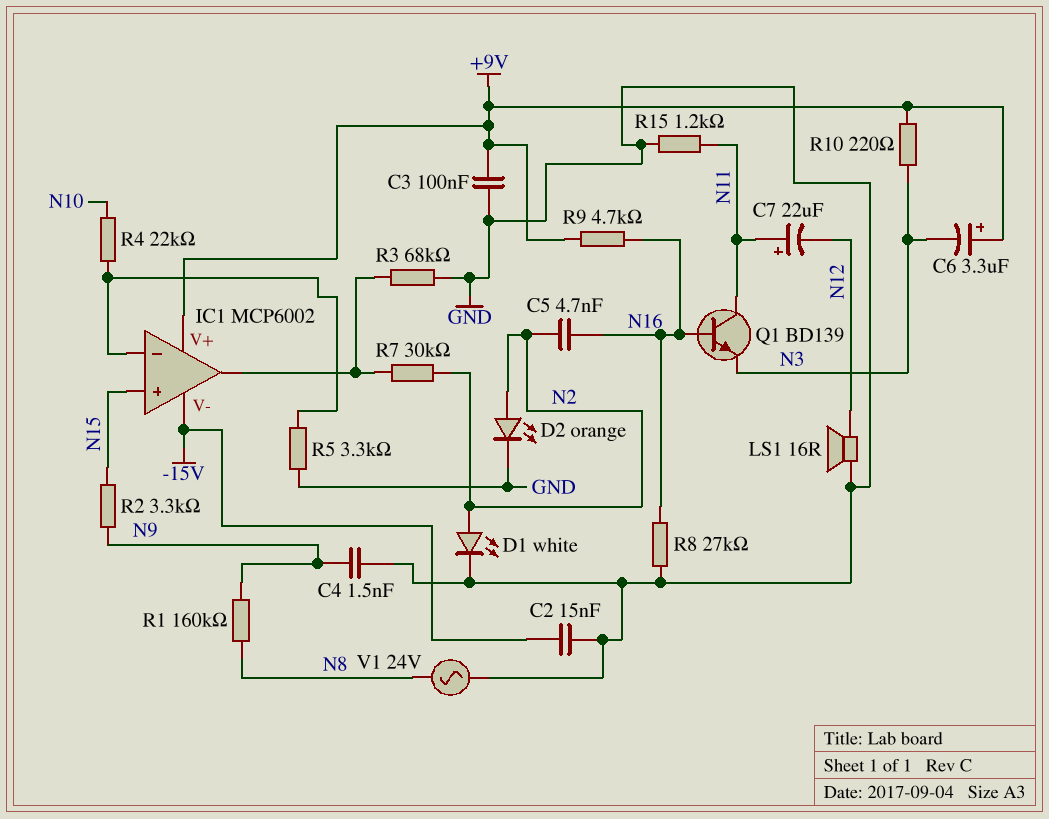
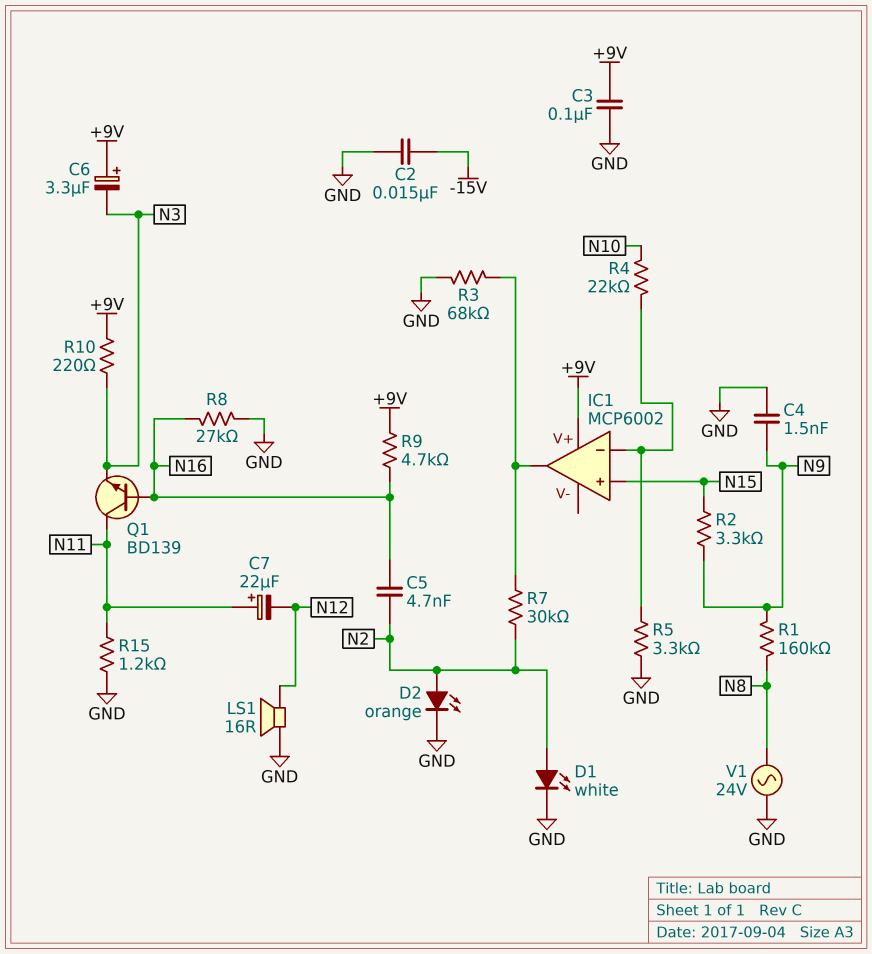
IC1 pin V-: -15V -> none

